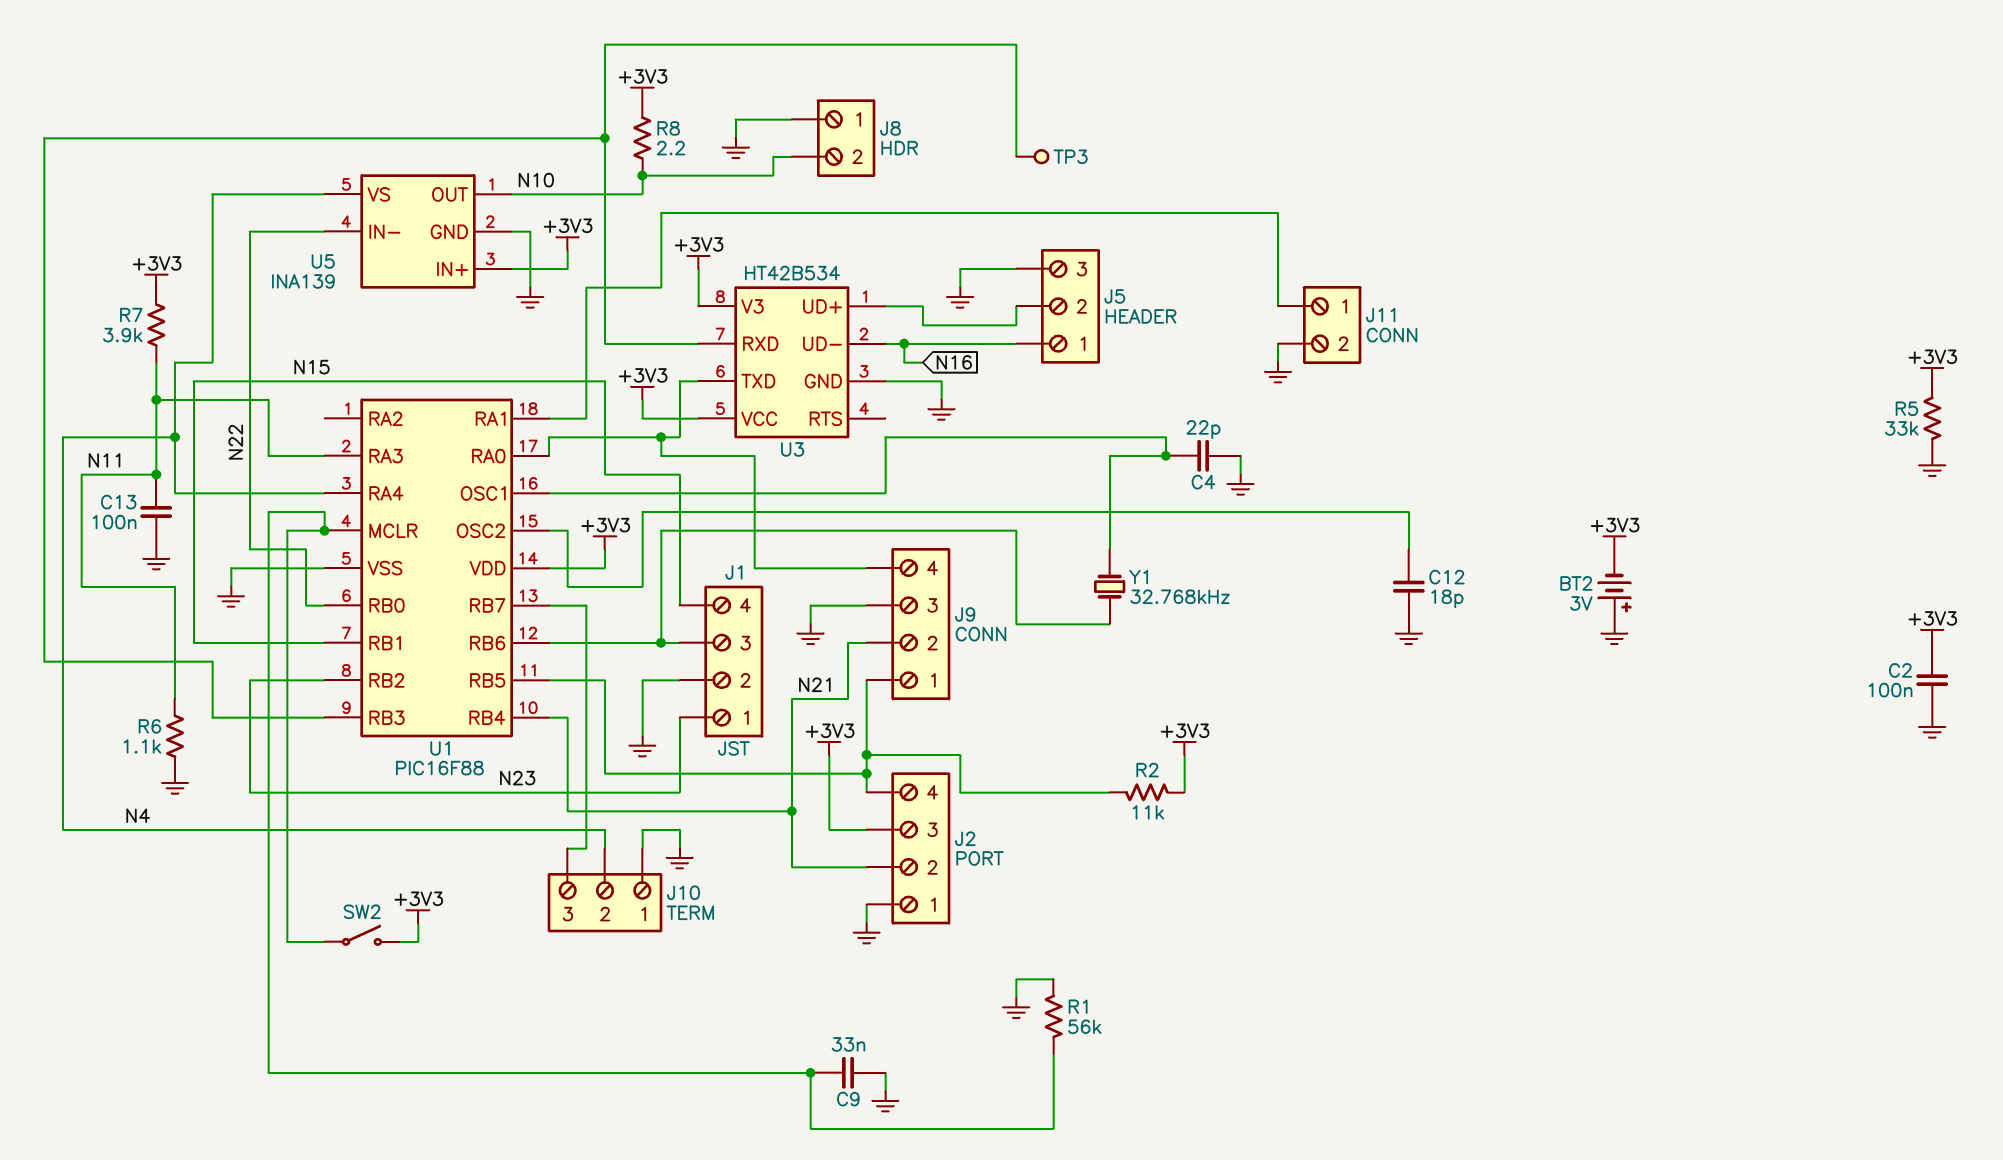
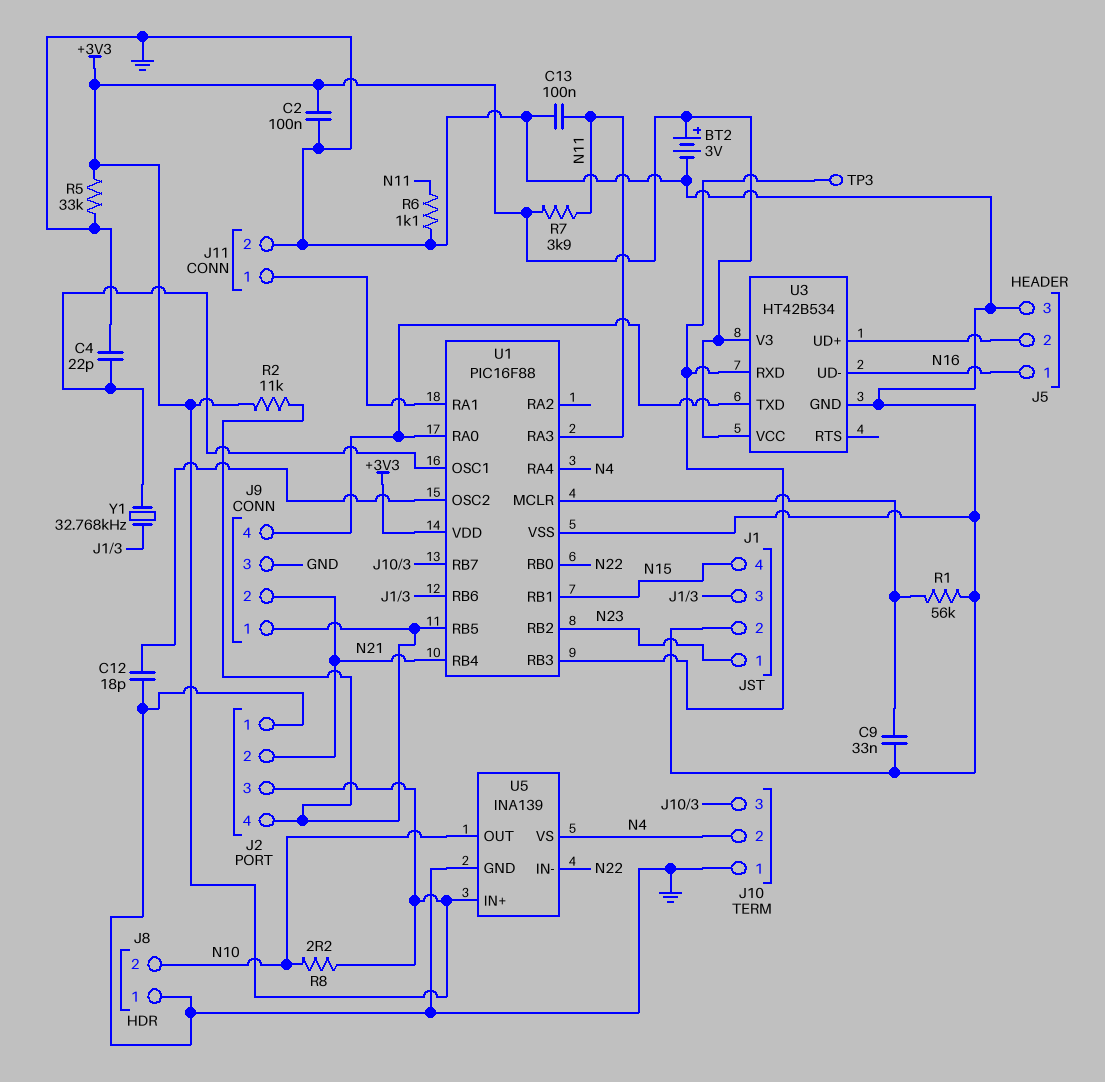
BT2: 3V (plus GND, minus +3V3) -> 3V (plus +3V3, minus GND)
SW2: switch (+3V3, U1/MCLR) -> none

